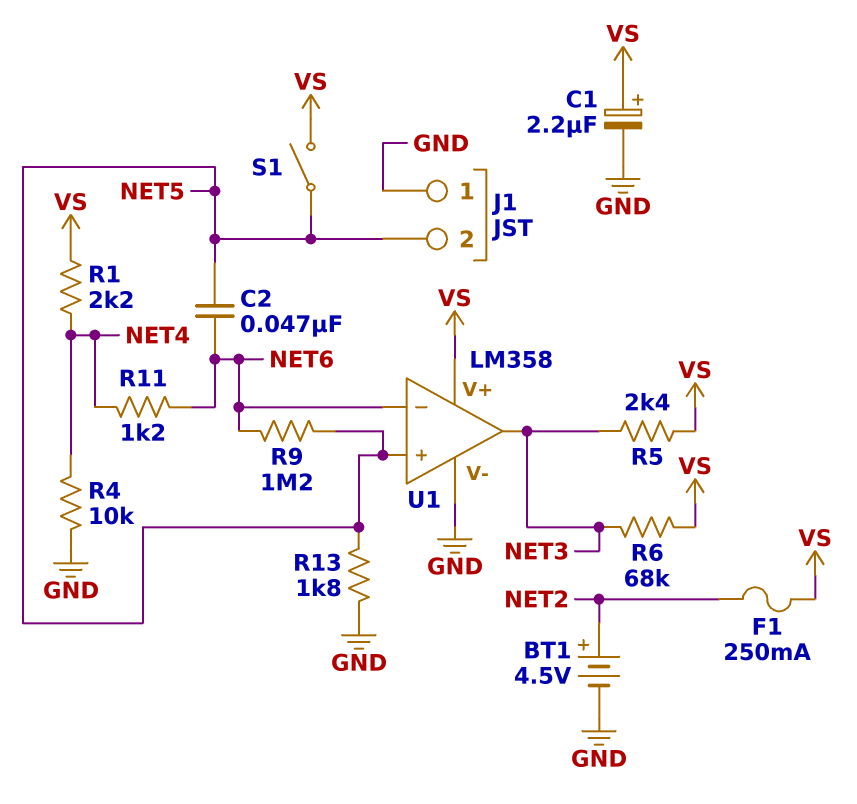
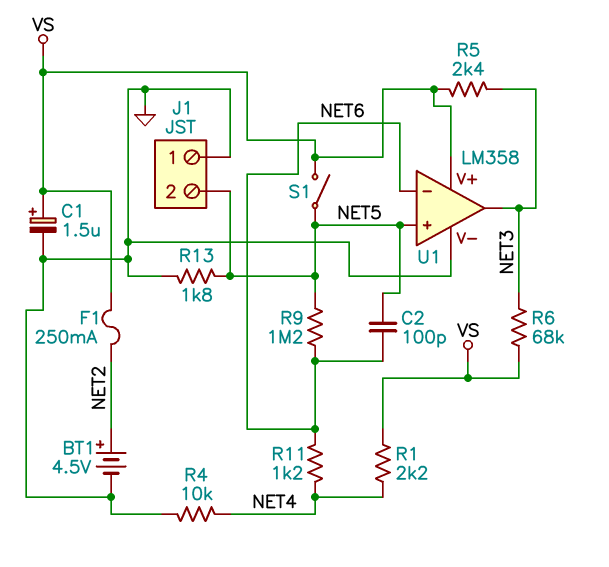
C1: 2.2uF (plus VS, minus GND) -> 1.5uF (plus VS, minus GND)
C2: 47nF (NET5, NET6) -> 100pF (NET5, NET6)

